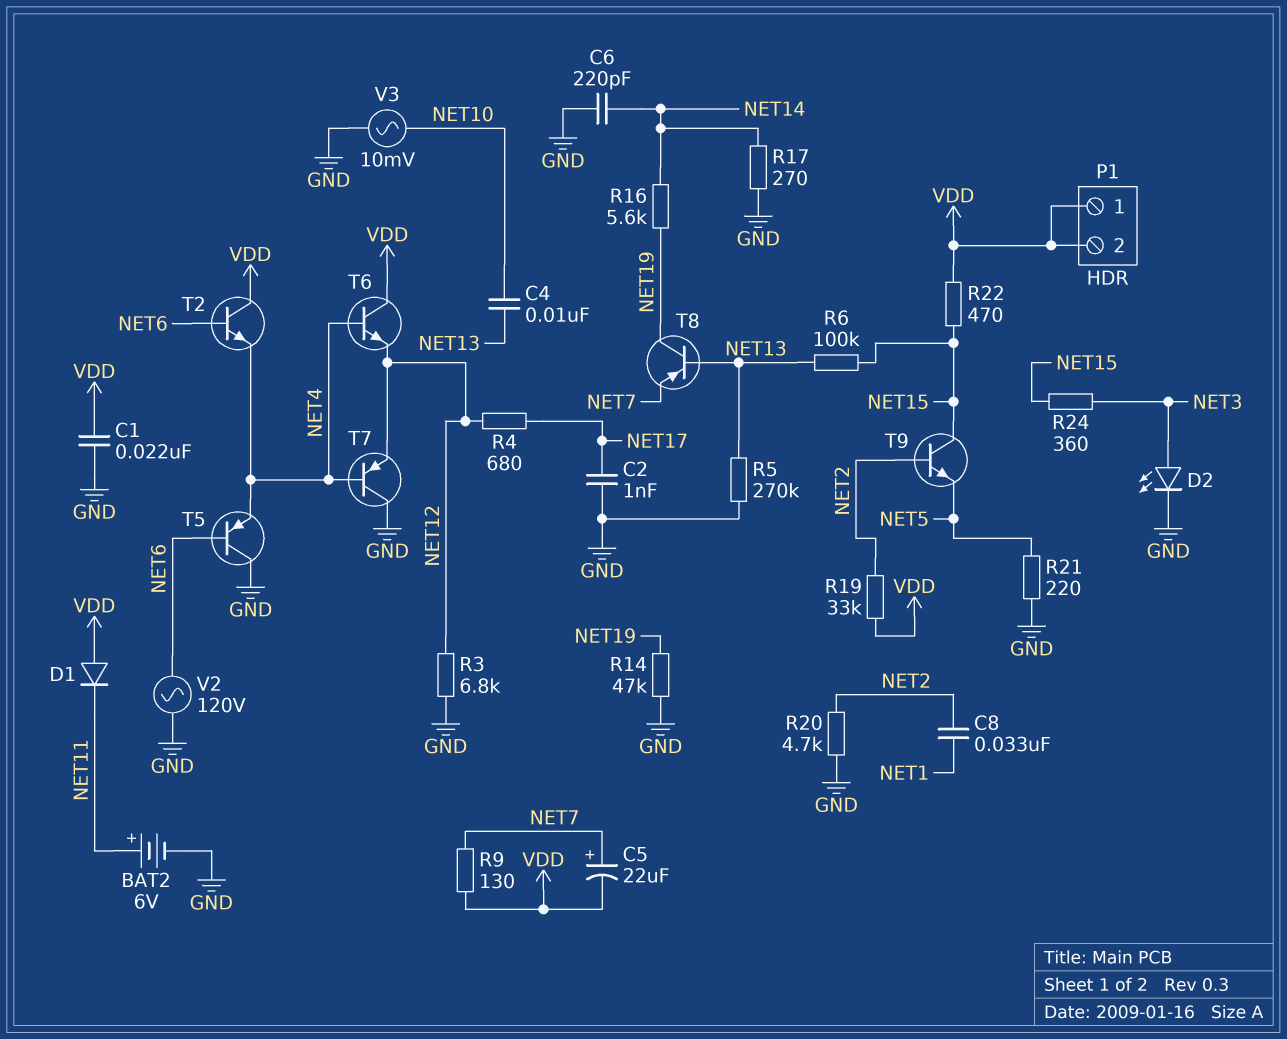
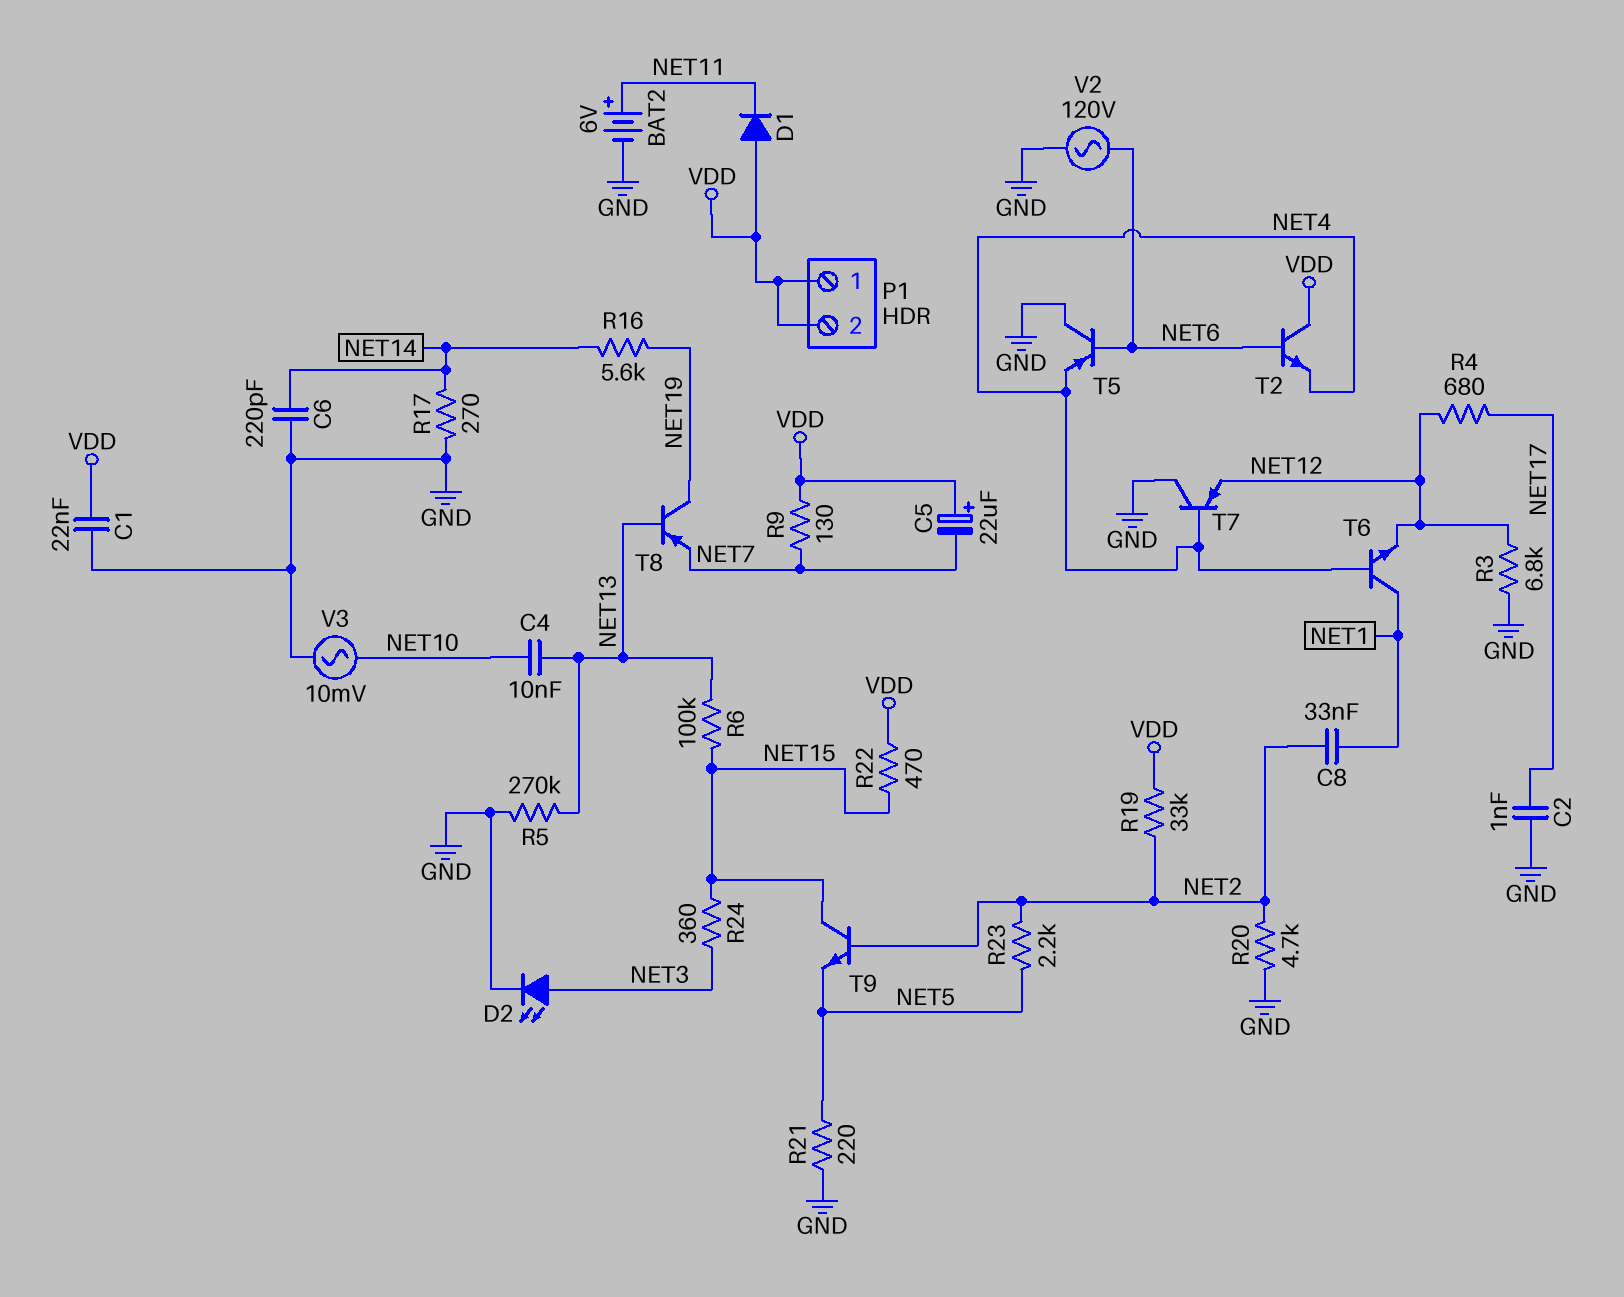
C5: 22uF (plus NET7, minus VDD) -> 22uF (plus VDD, minus NET7)
R14: 47k (GND, NET19) -> none
R23: none -> 2.2k (NET2, NET5)
T6: NPN (B NET4, C VDD, E NET12) -> NPN (B NET4, C NET1, E NET12)

